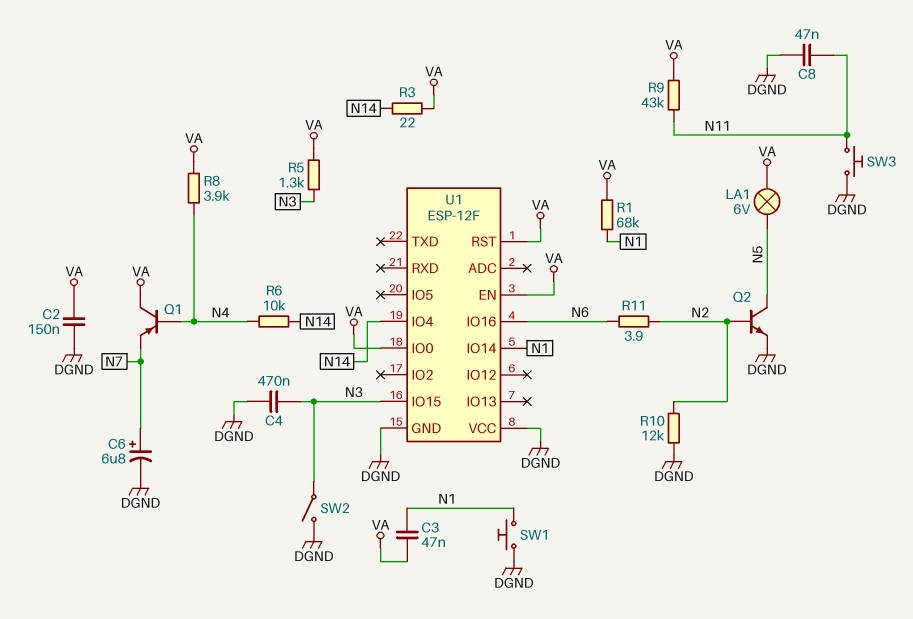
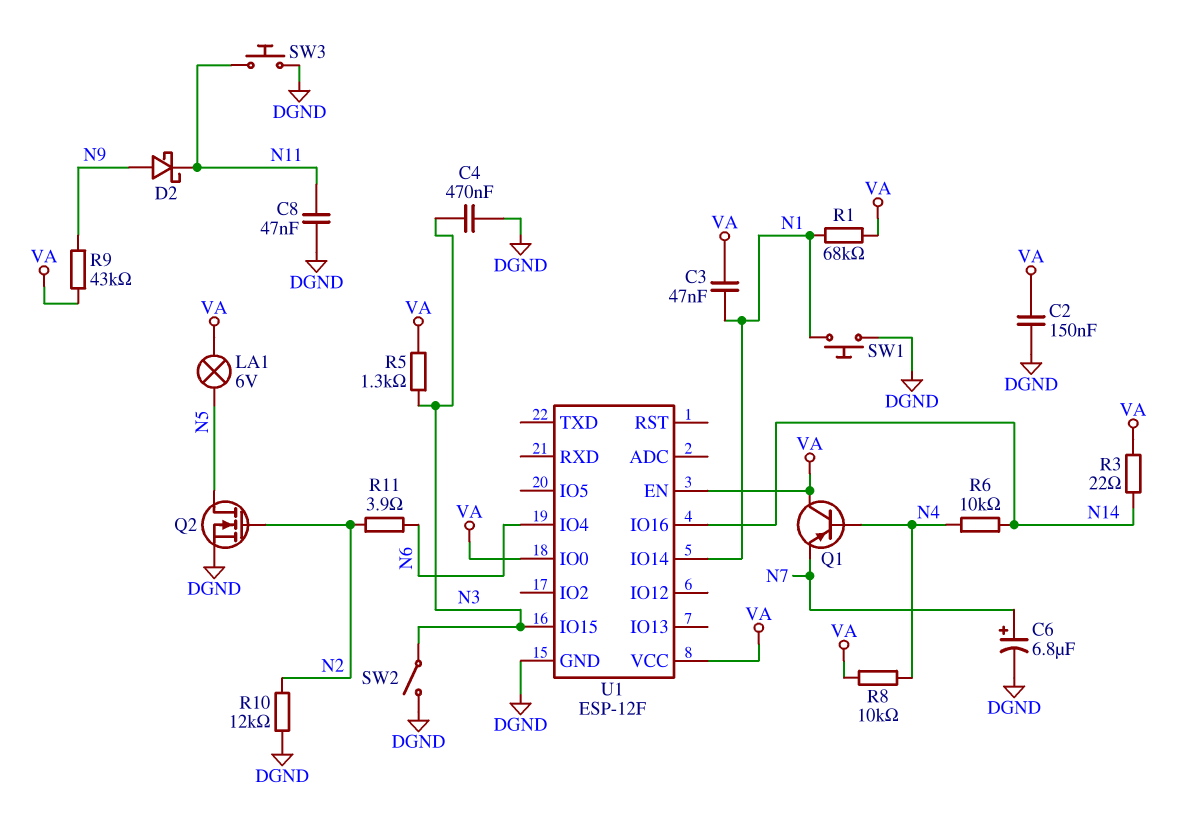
D2: none -> schottky (A N9, K N11)
Q2: NPN (B N2, C N5, E DGND) -> NMOS (G N2, D N5, S DGND)
R8: 3.9k (N4, VA) -> 10k (N4, VA)
R9: 43k (N11, VA) -> 43k (N9, VA)
U1 pin IO4: N14 -> N6
U1 pin IO16: N6 -> N14
U1 pin RST: VA -> none
U1 pin VCC: DGND -> VA

